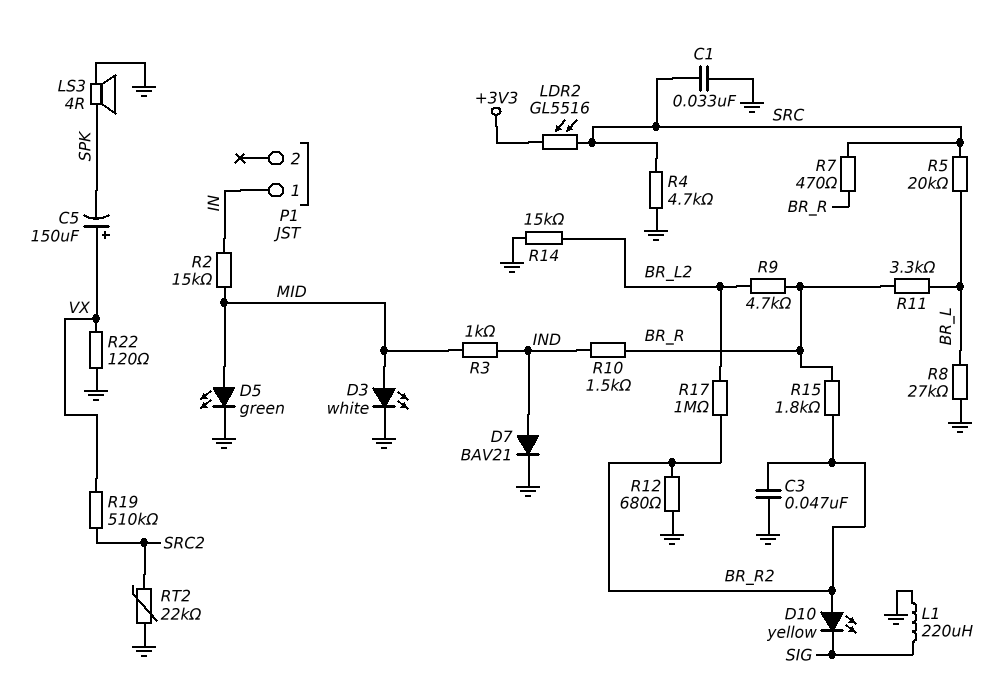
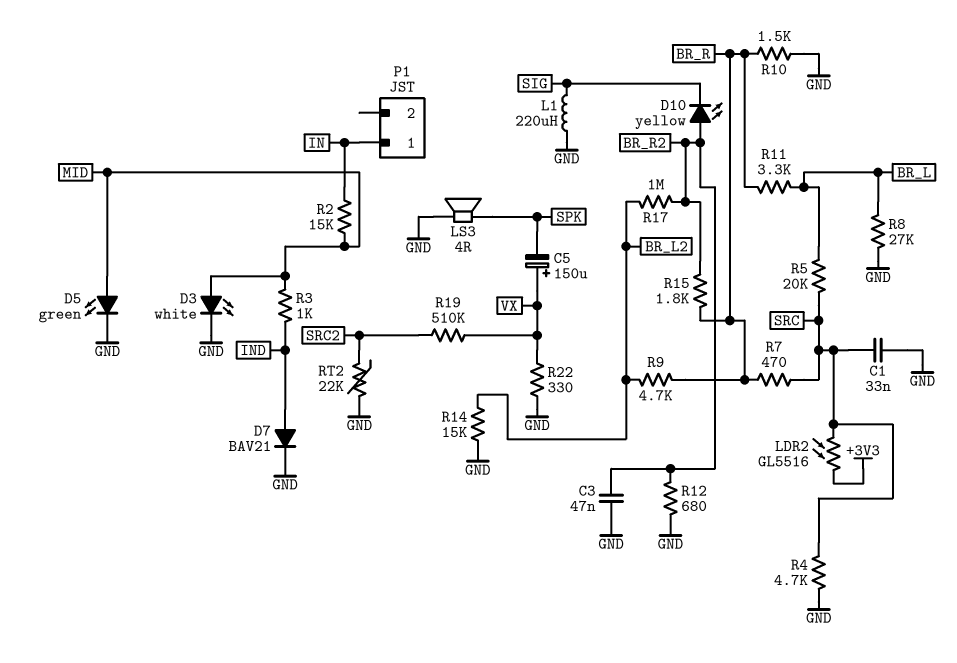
R10: 1.5k (BR_R, IND) -> 1.5k (BR_R, GND)
R22: 120 (GND, VX) -> 330 (GND, VX)

